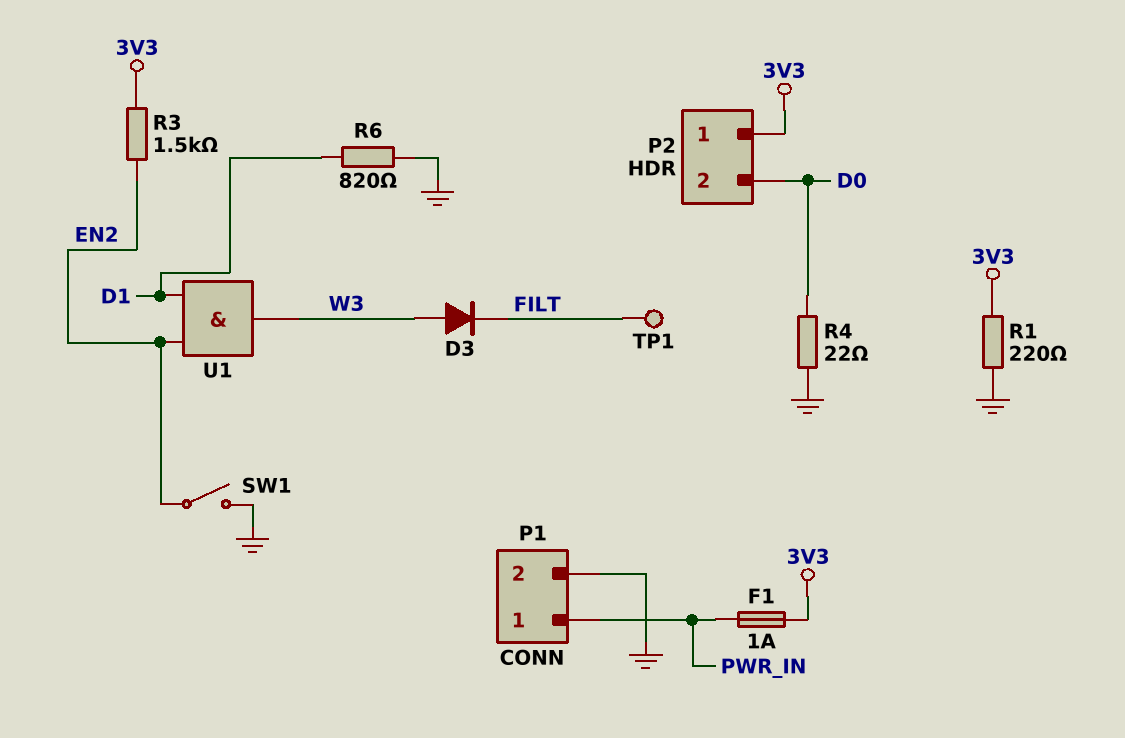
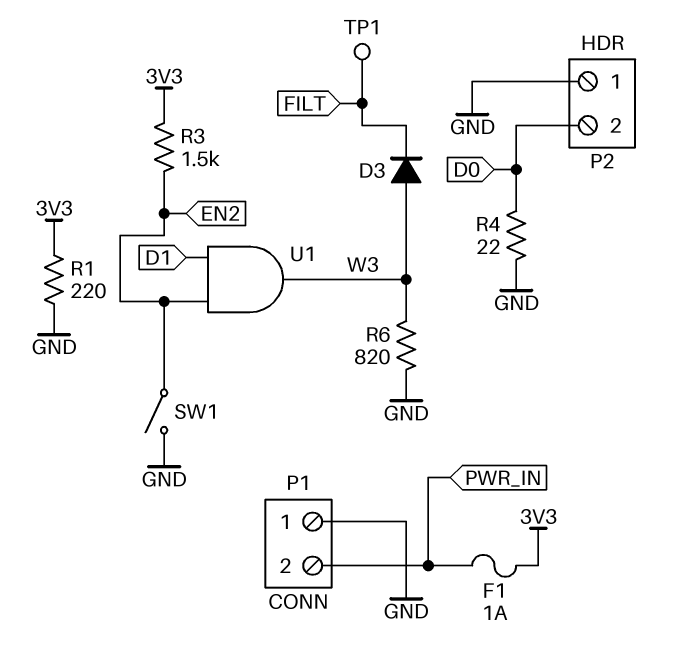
P1 pin 1: PWR_IN -> GND
P1 pin 2: GND -> PWR_IN
P2 pin 1: 3V3 -> GND
R6: 820 (D1, GND) -> 820 (GND, W3)

